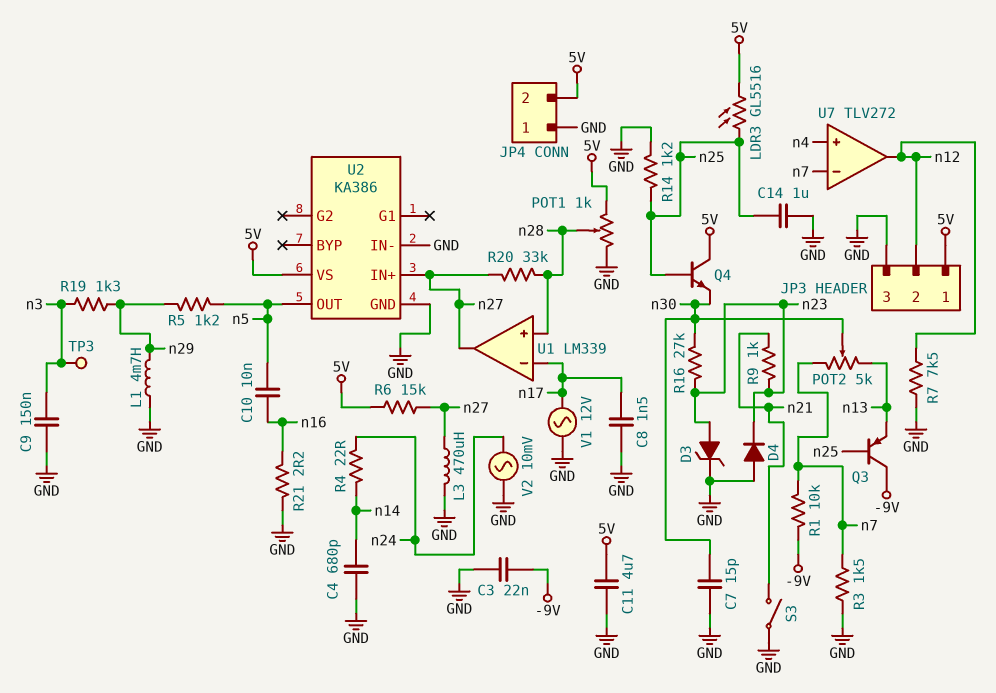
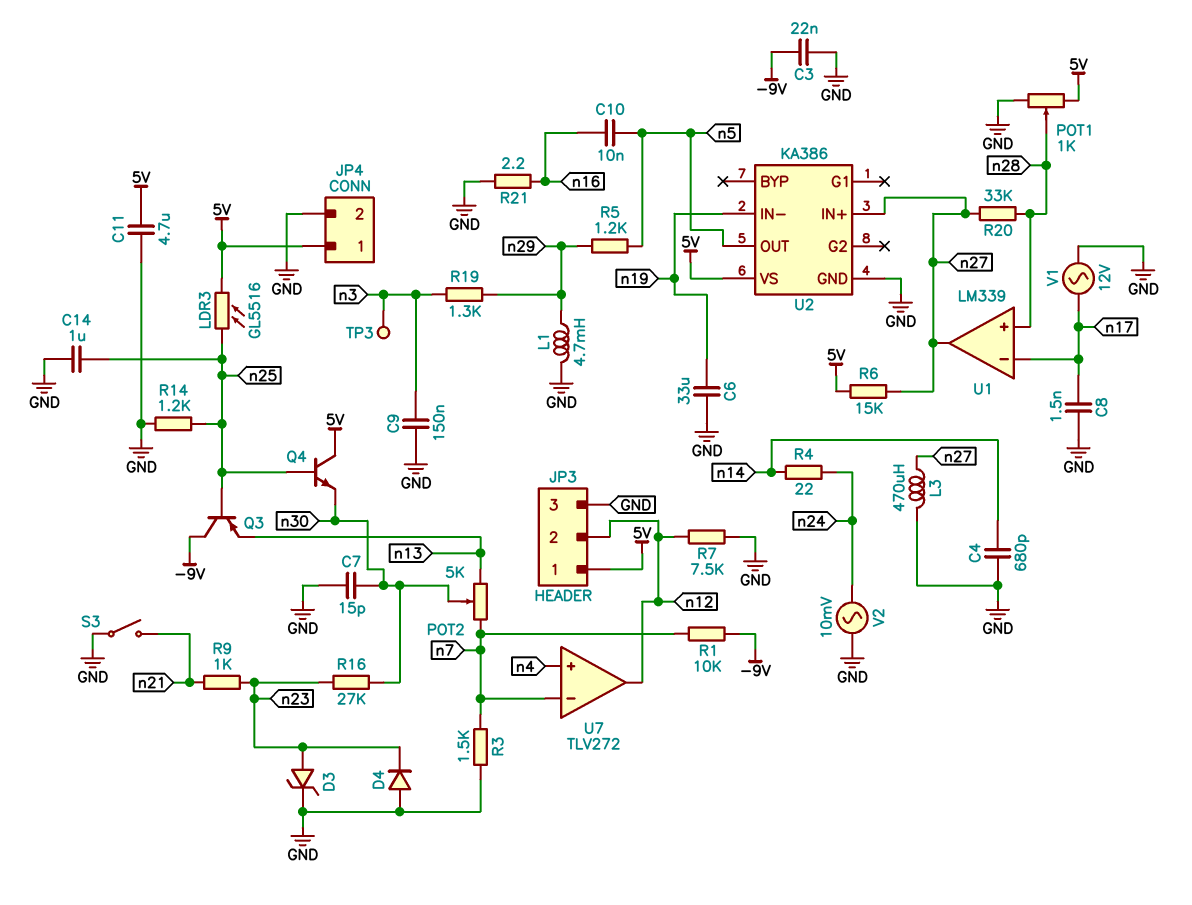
C6: none -> 33uF (GND, n19)
JP4 pin 1: GND -> 5V
JP4 pin 2: 5V -> GND
U2 pin IN-: GND -> n19

